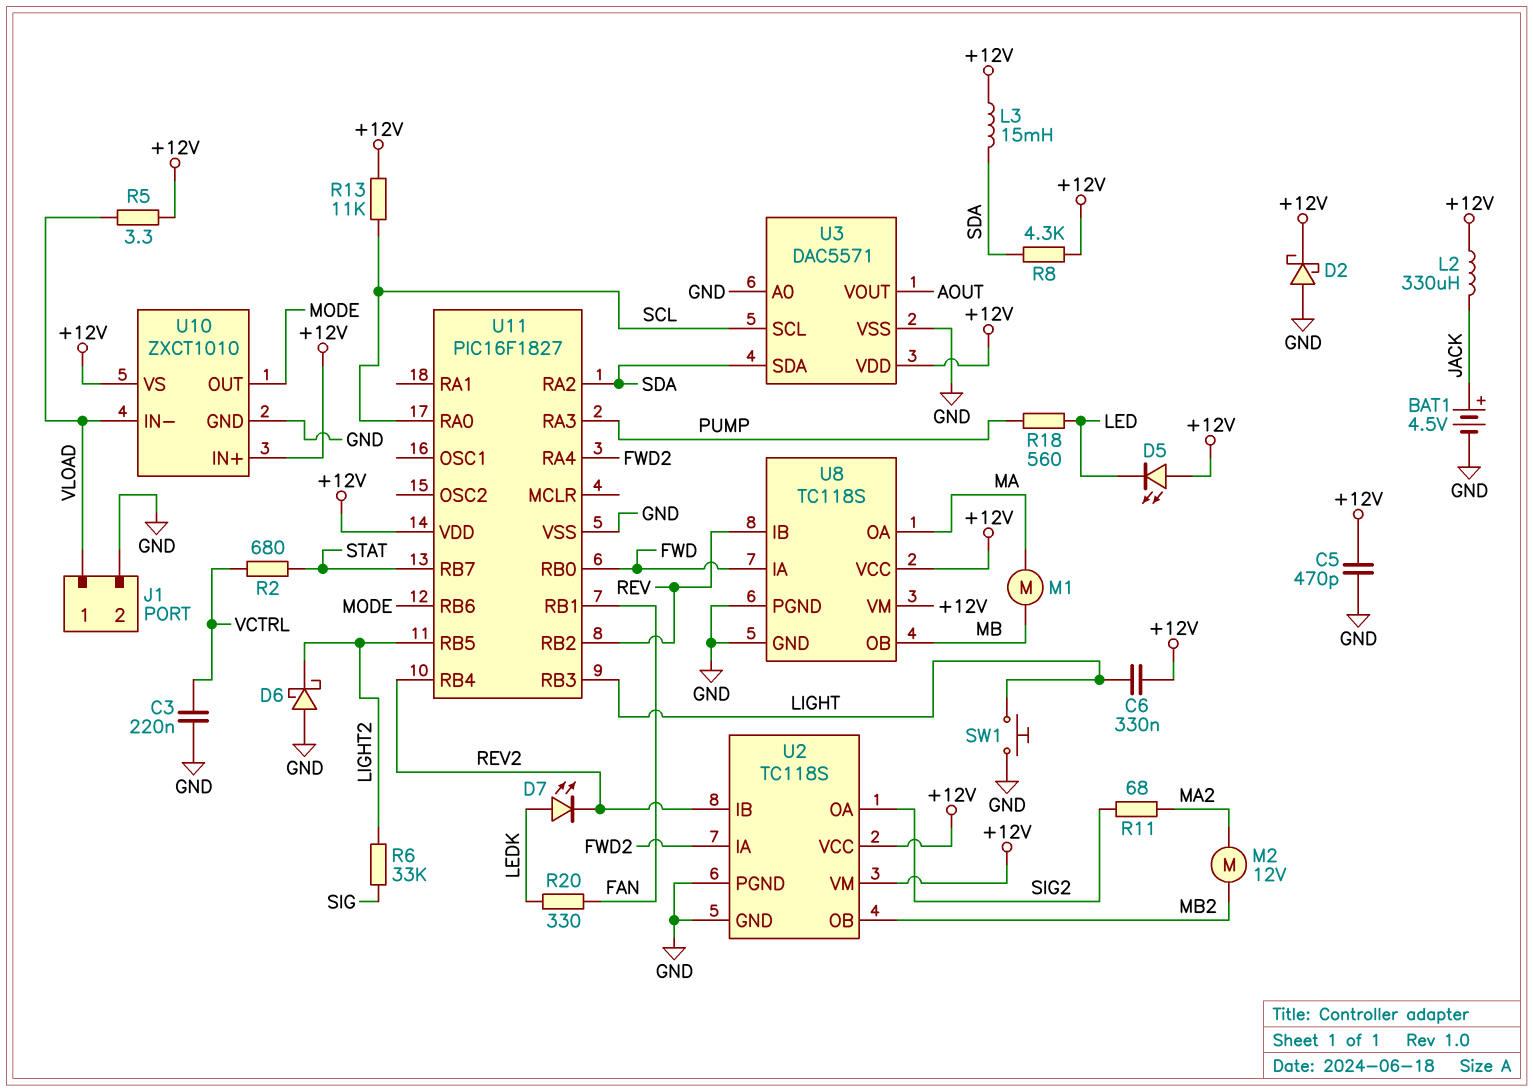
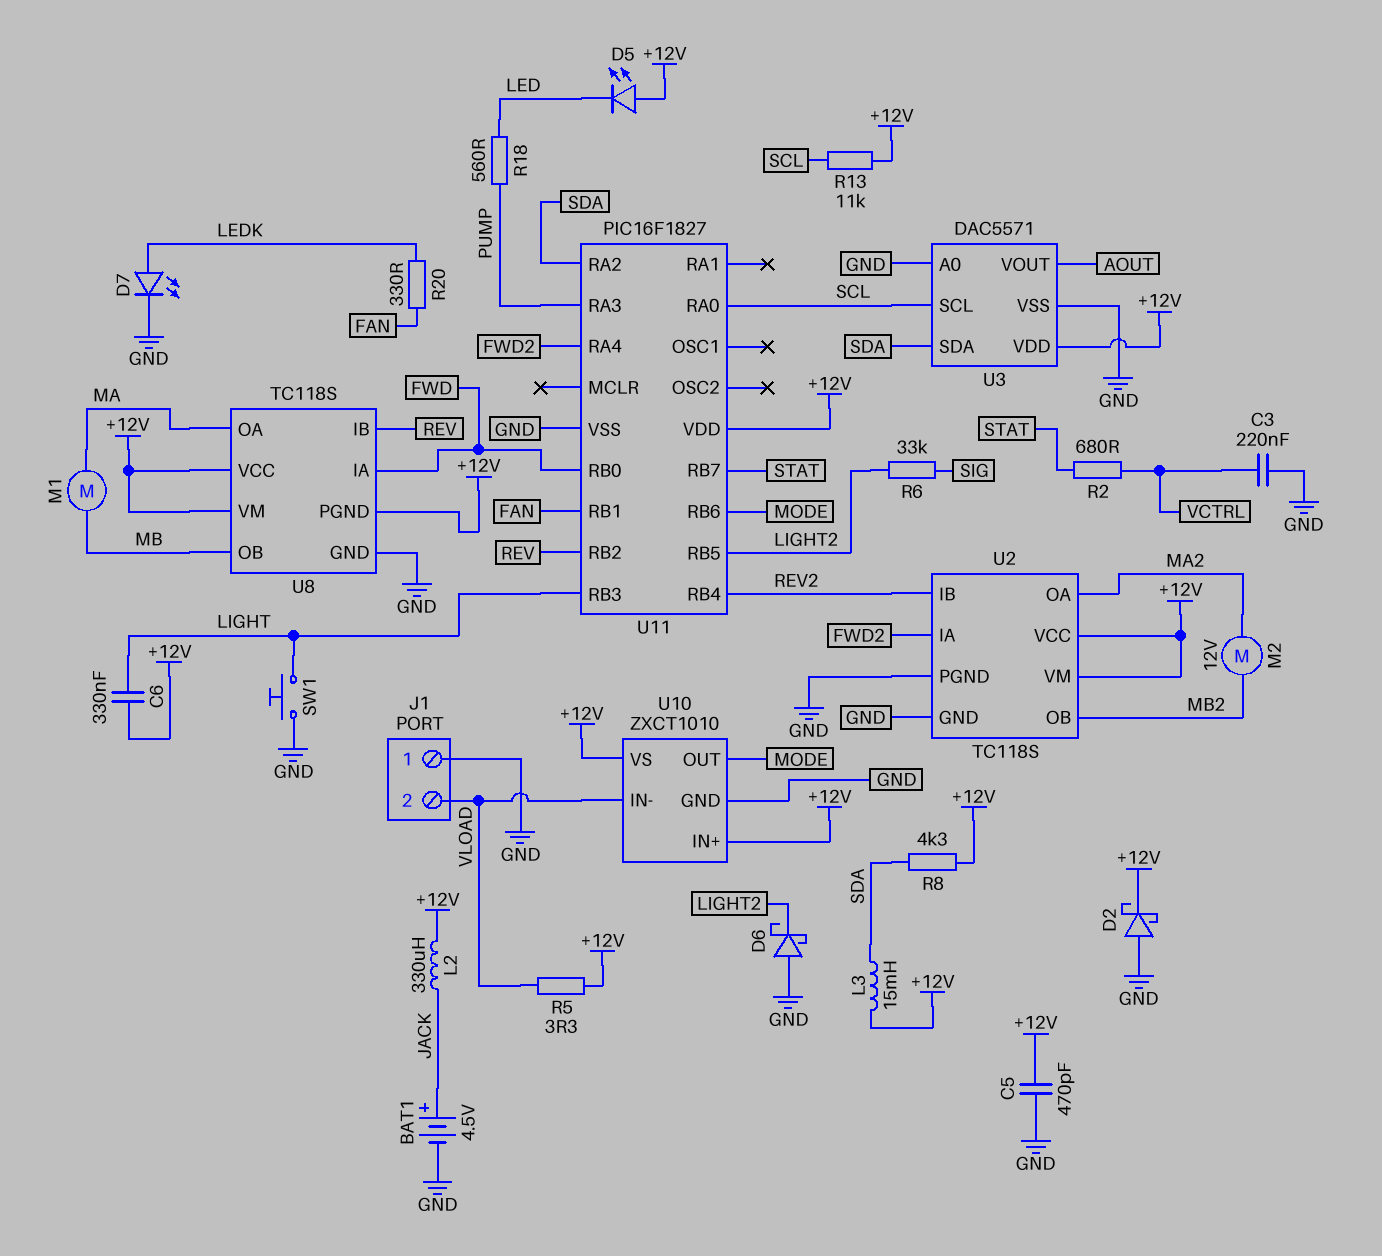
D7: LED (A LEDK, K REV2) -> LED (A LEDK, K GND)
J1 pin 1: VLOAD -> GND
J1 pin 2: GND -> VLOAD
R11: 68 (MA2, SIG2) -> none
U2 pin OA: SIG2 -> MA2
U8 pin PGND: GND -> +12V

